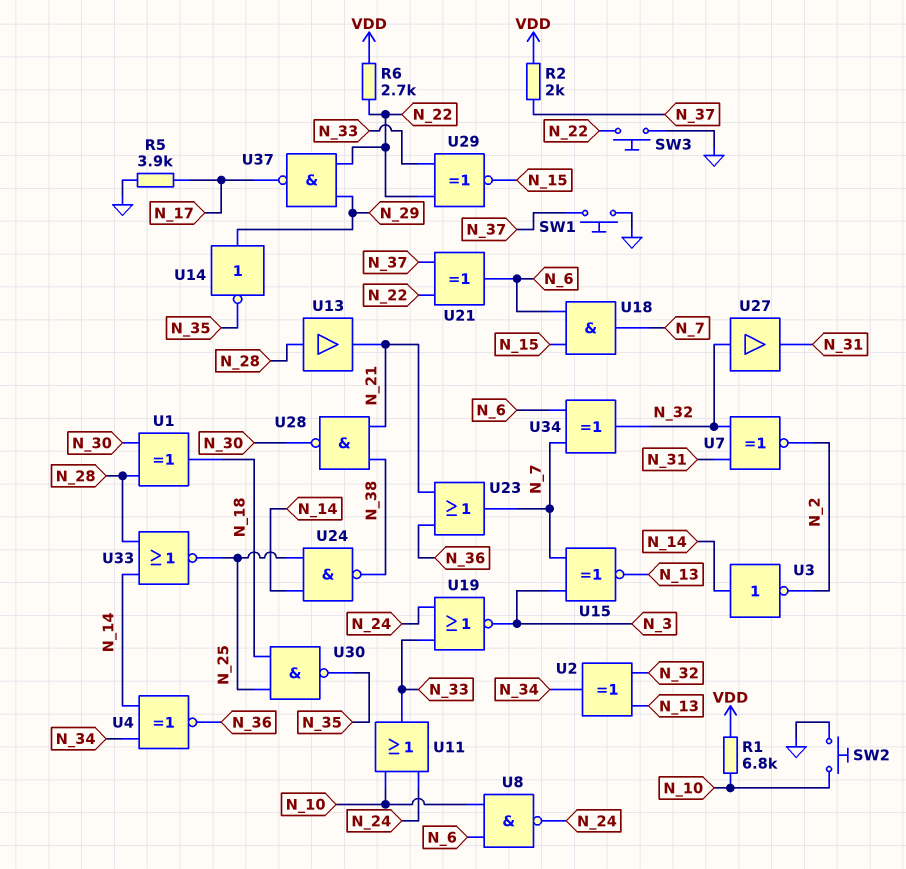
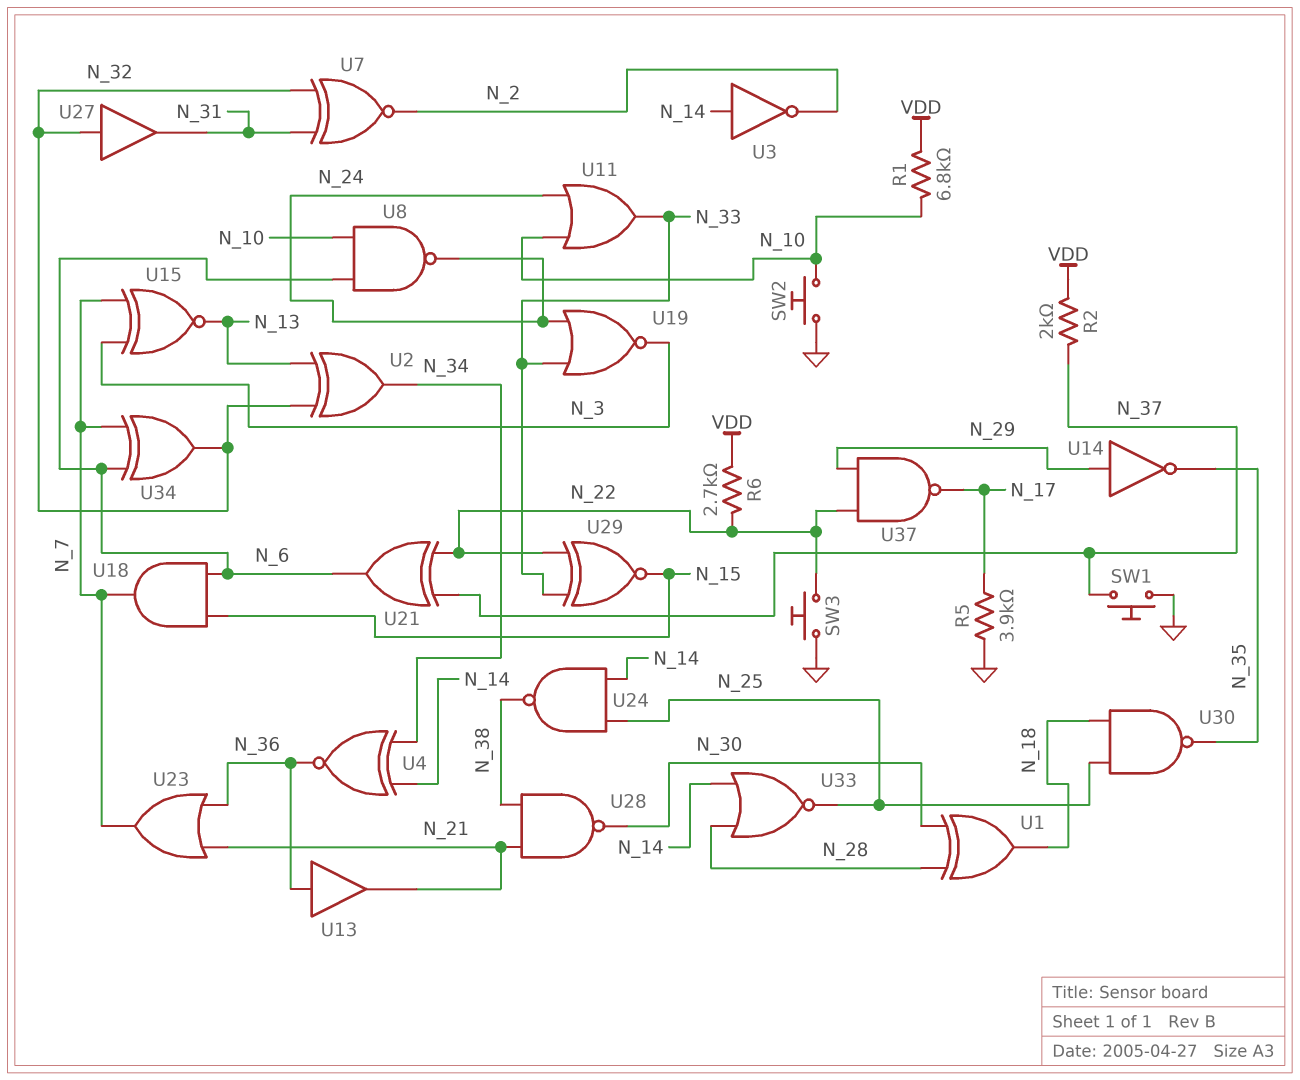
U13: buffer (in N_28, out N_21) -> buffer (in N_36, out N_21)

